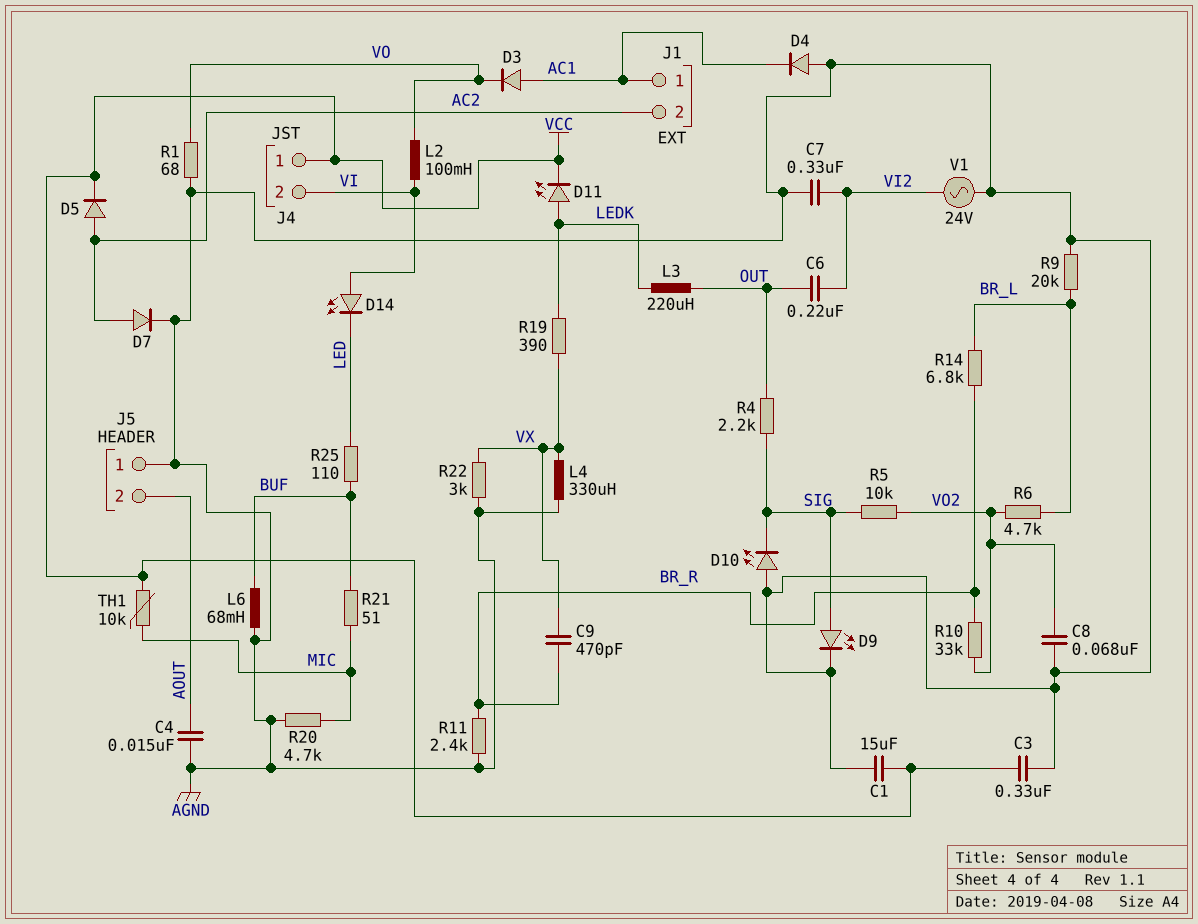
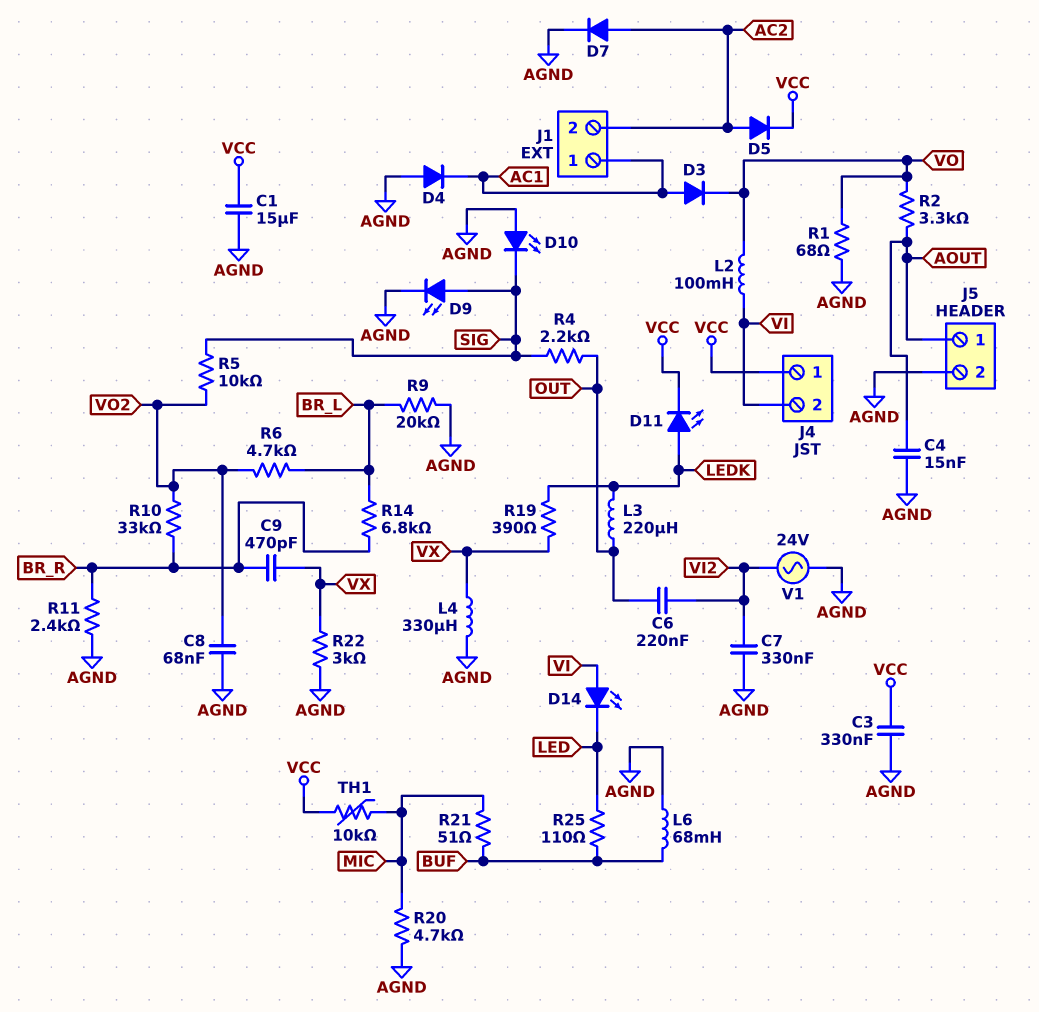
J5 pin 1: AGND -> AOUT
J5 pin 2: AOUT -> AGND
R2: none -> 3.3k (AOUT, VO)

